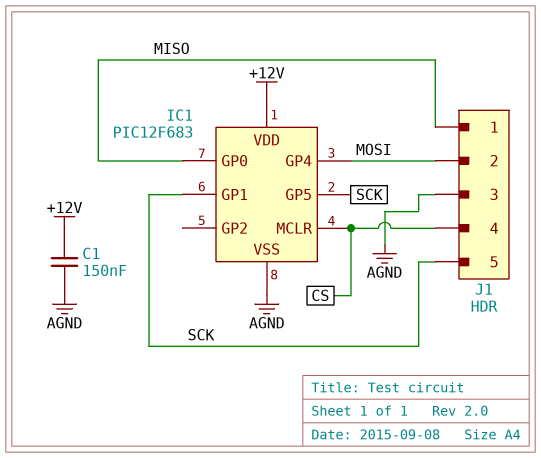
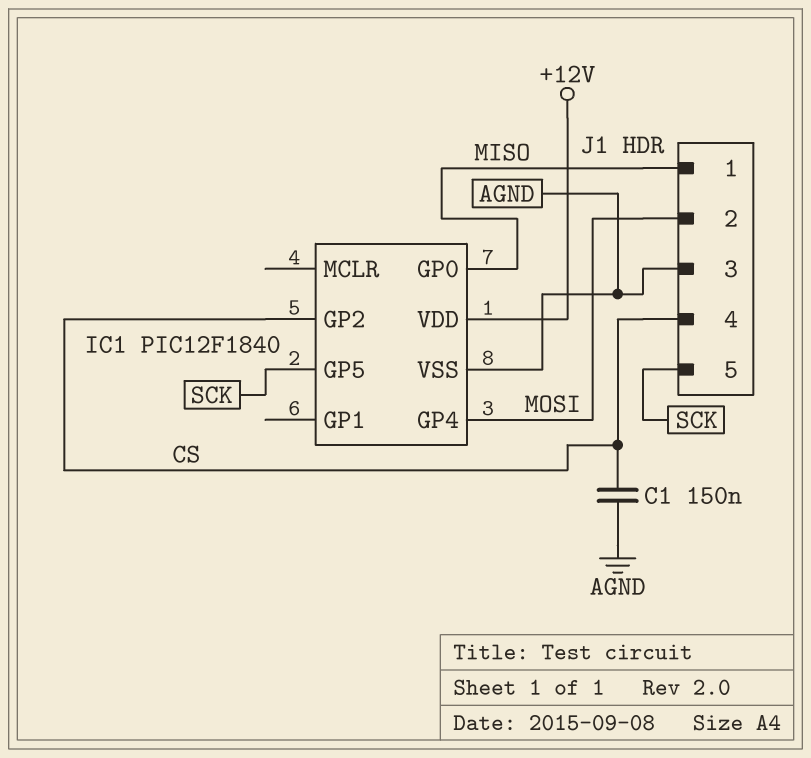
C1: 150nF (+12V, AGND) -> 150nF (AGND, CS)
IC1: PIC12F683 -> PIC12F1840
IC1 pin GP1: SCK -> none
IC1 pin GP2: none -> CS
IC1 pin MCLR: CS -> none

